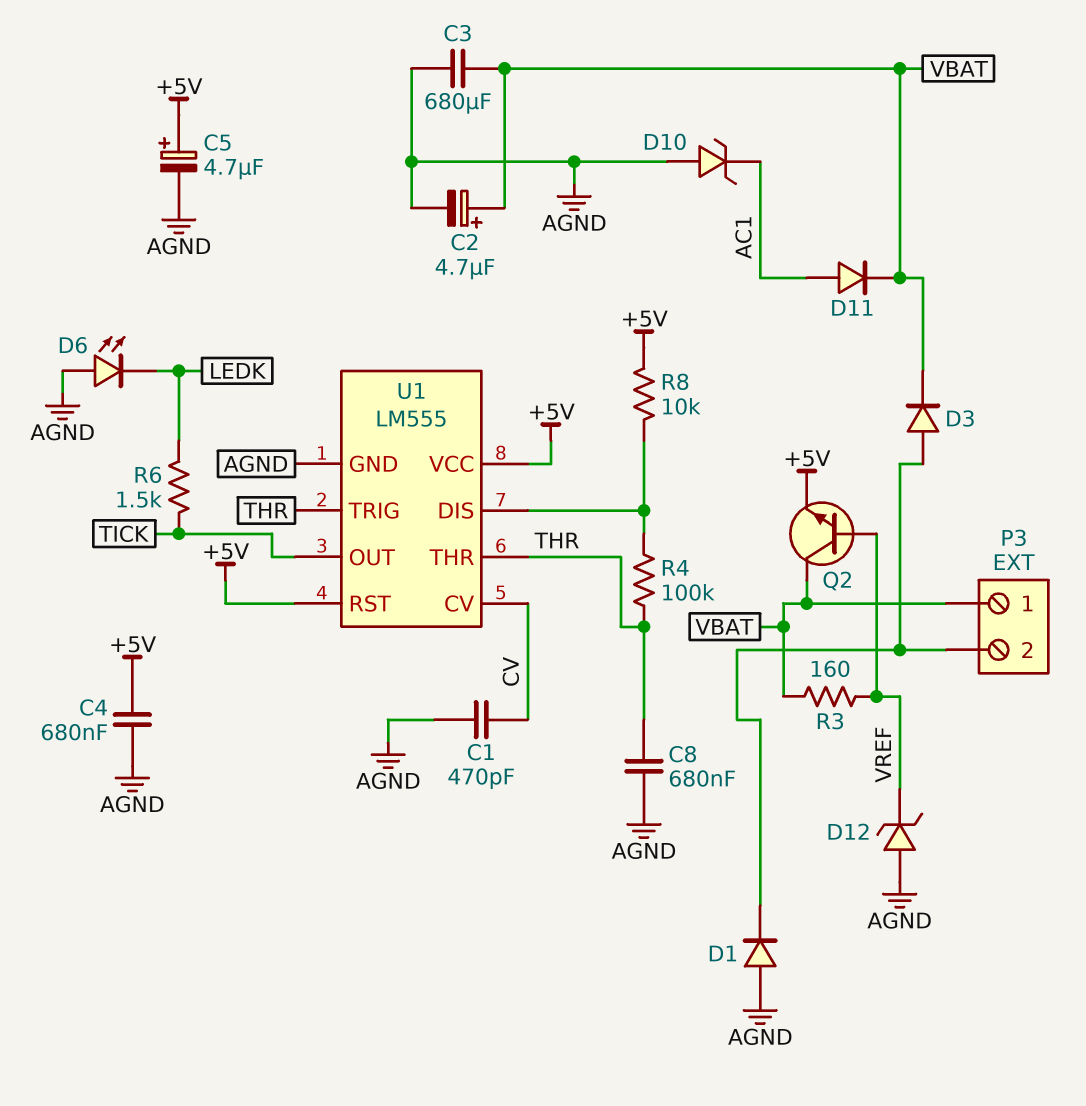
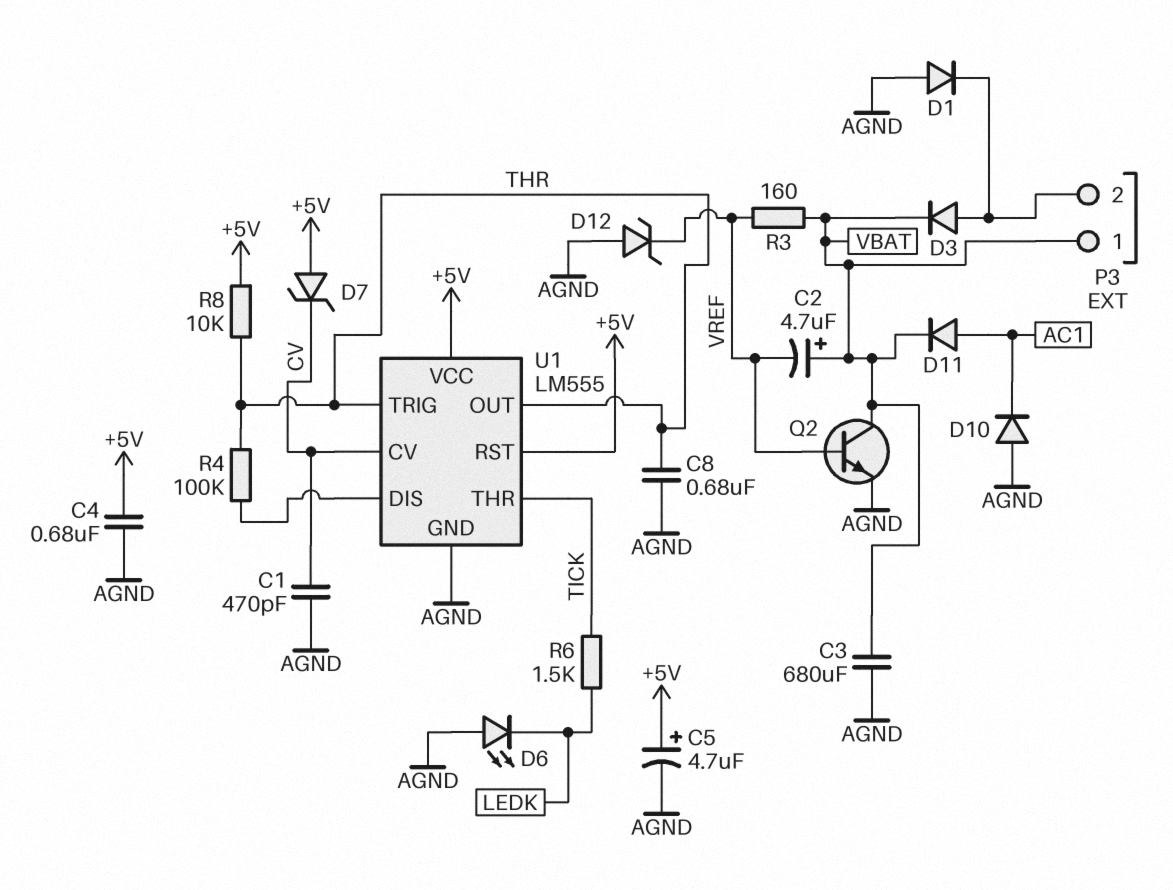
C2: 4.7uF (plus VBAT, minus AGND) -> 4.7uF (plus VBAT, minus VREF)
D7: none -> zener (A +5V, K CV)
D10: zener (A AGND, K AC1) -> diode (A AGND, K AC1)
Q2: NPN (B VREF, C VBAT, E +5V) -> NPN (B VREF, C VBAT, E AGND)
R8: 10k (+5V, U1/DIS) -> 10k (+5V, THR)
U1 pin OUT: TICK -> THR
U1 pin THR: THR -> TICK

